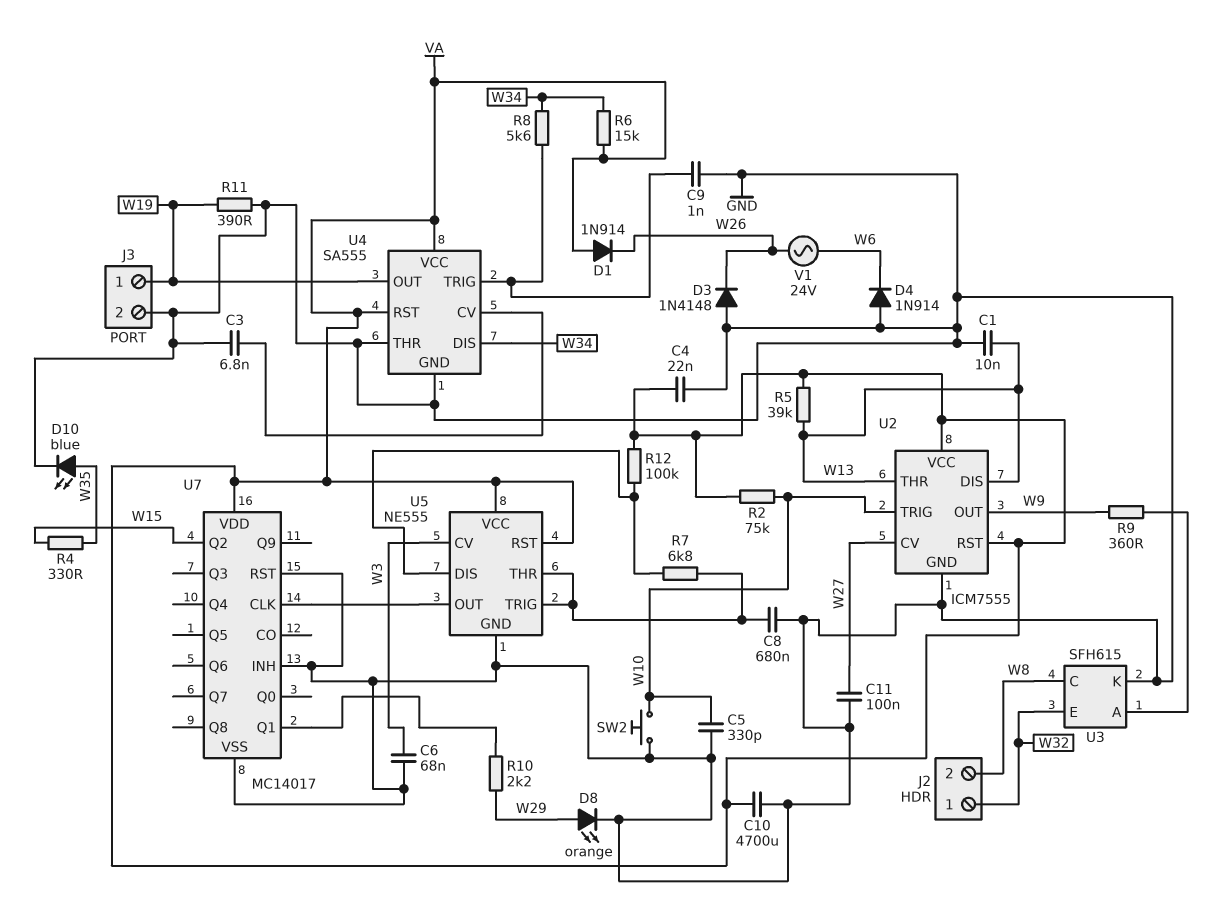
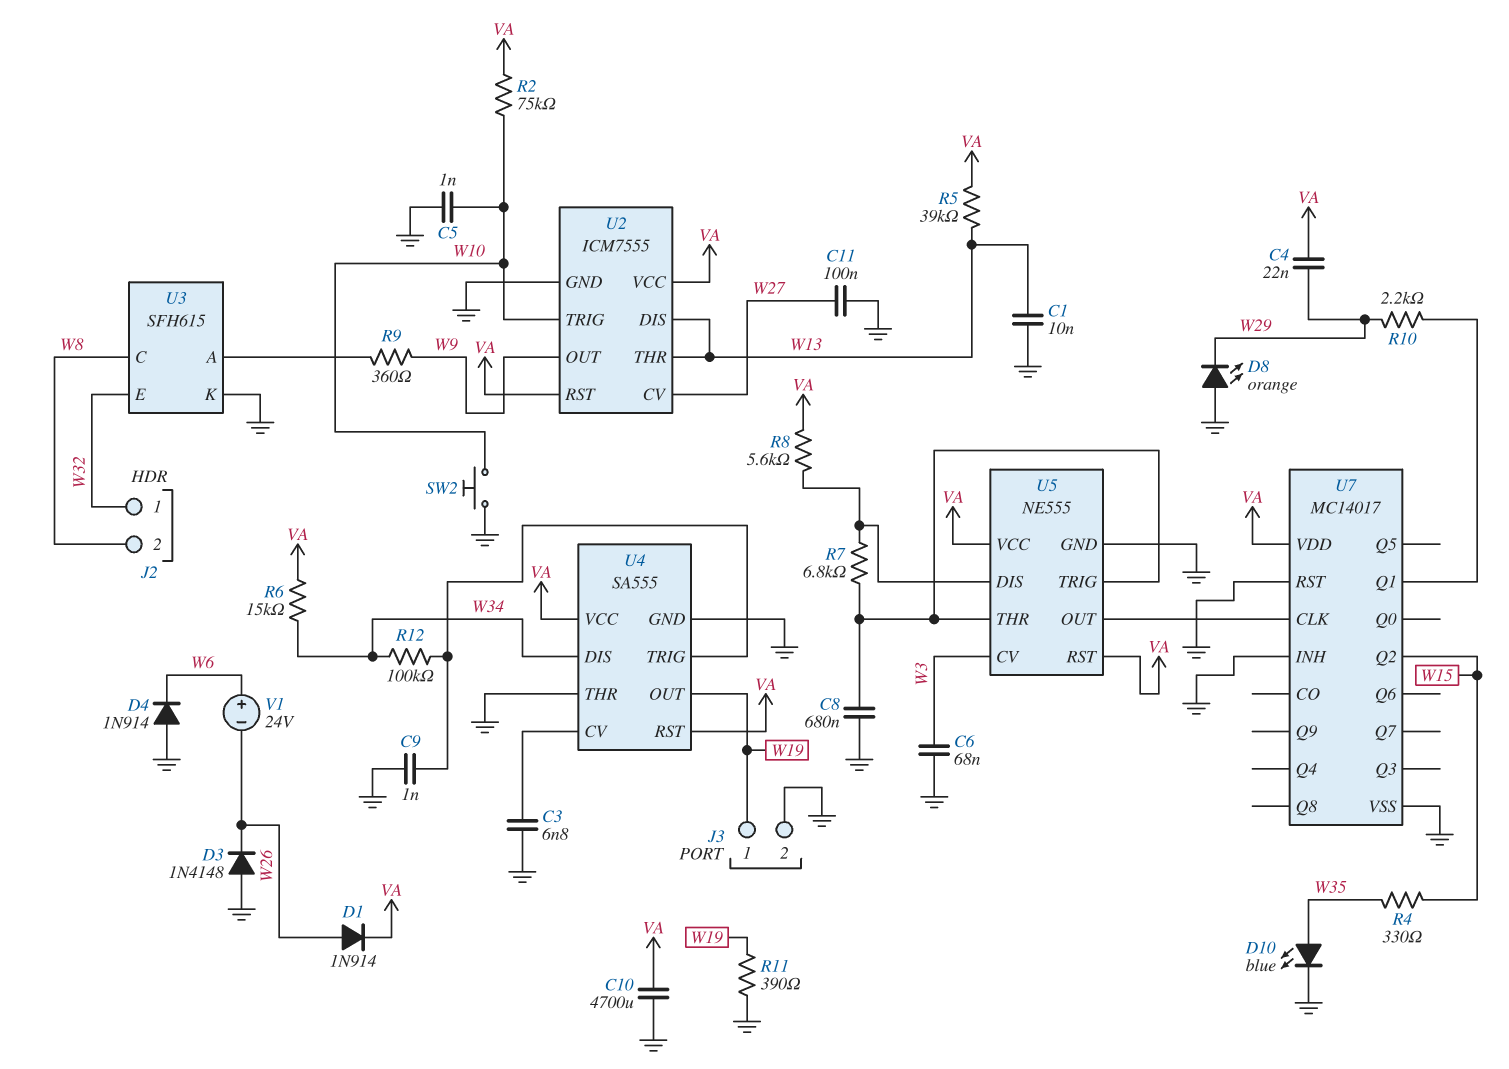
C4: 22nF (GND, VA) -> 22nF (VA, W29)
C5: 330pF (GND, W10) -> 1nF (GND, W10)
D1: diode 1N914 (A VA, K W26) -> diode 1N914 (A W26, K VA)
D8: LED orange (A W29, K GND) -> LED orange (A GND, K W29)
R8: 5.6k (U4/TRIG, W34) -> 5.6k (U5/DIS, VA)
R12: 100k (U5/DIS, VA) -> 100k (U4/TRIG, W34)
V1: AC 24V (W6, W26) -> 24V (plus W6, minus W26)

